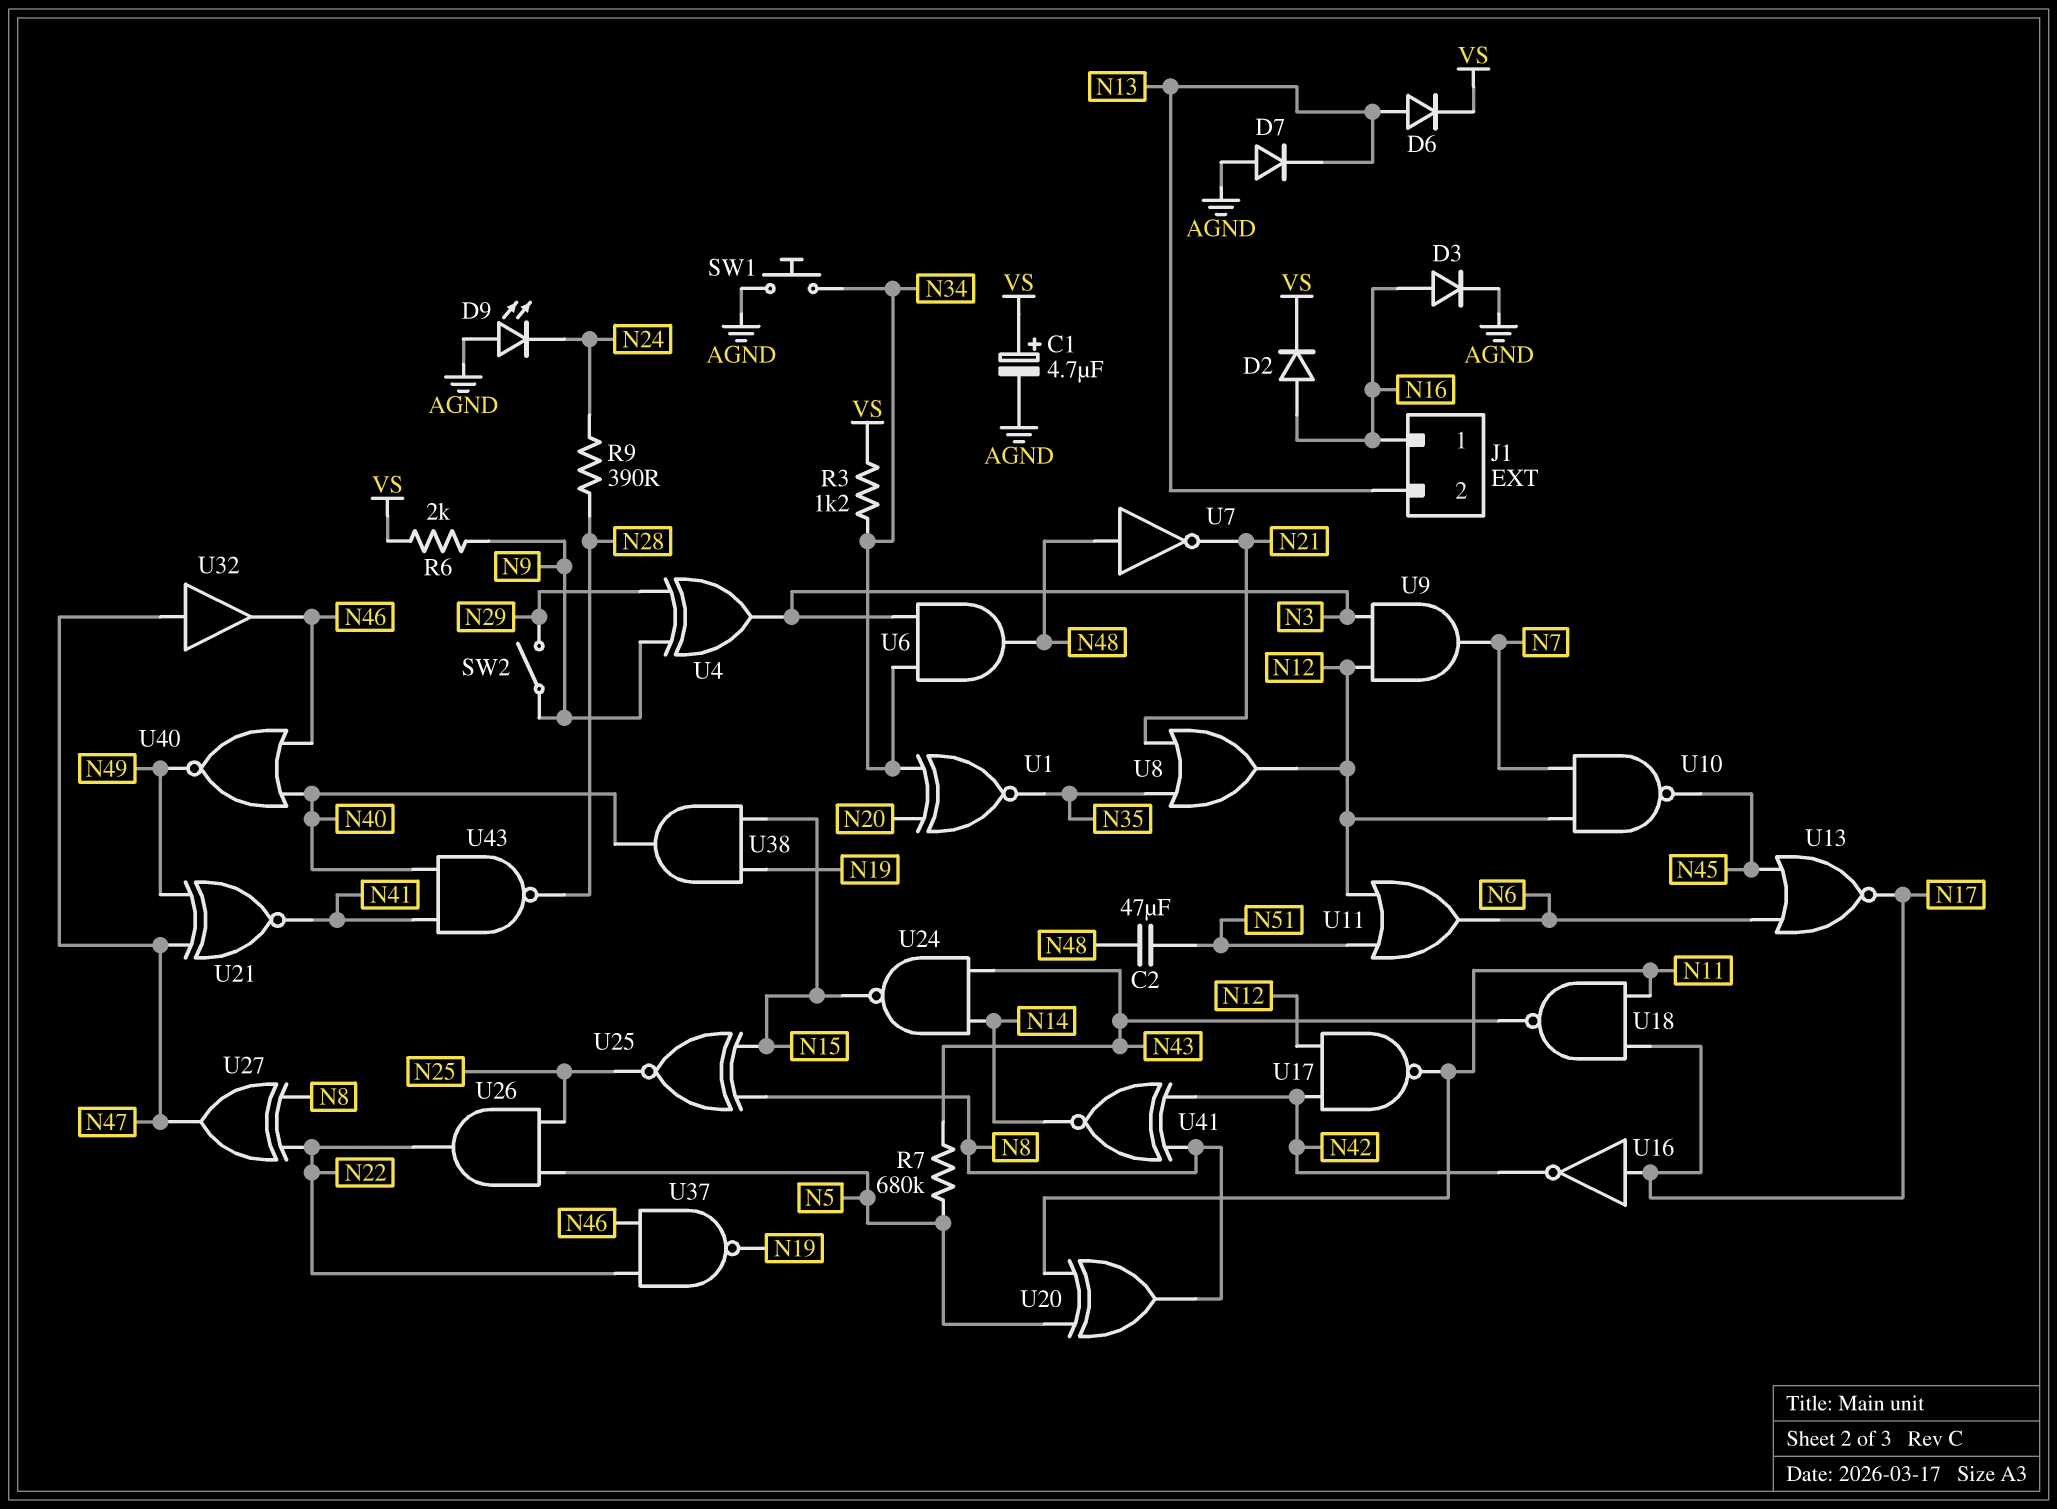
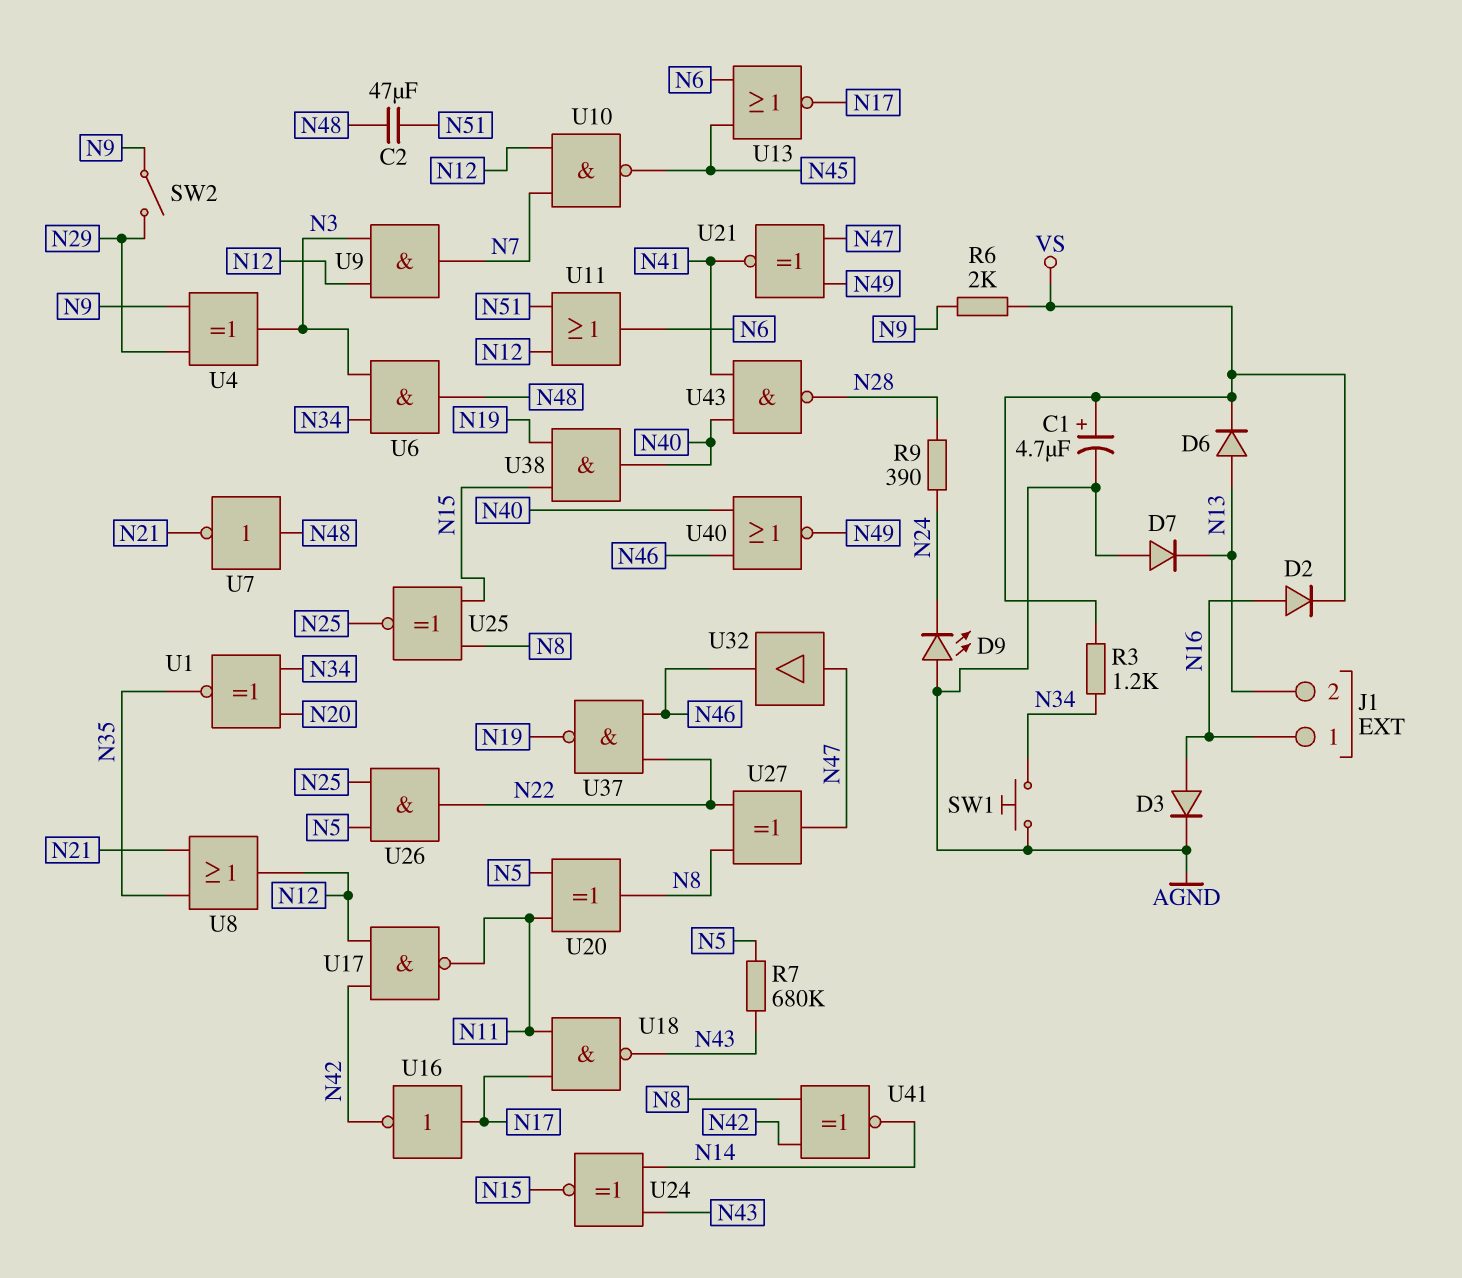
U24: NAND (in N14, in N43, out N15) -> XNOR (in N14, in N43, out N15)

